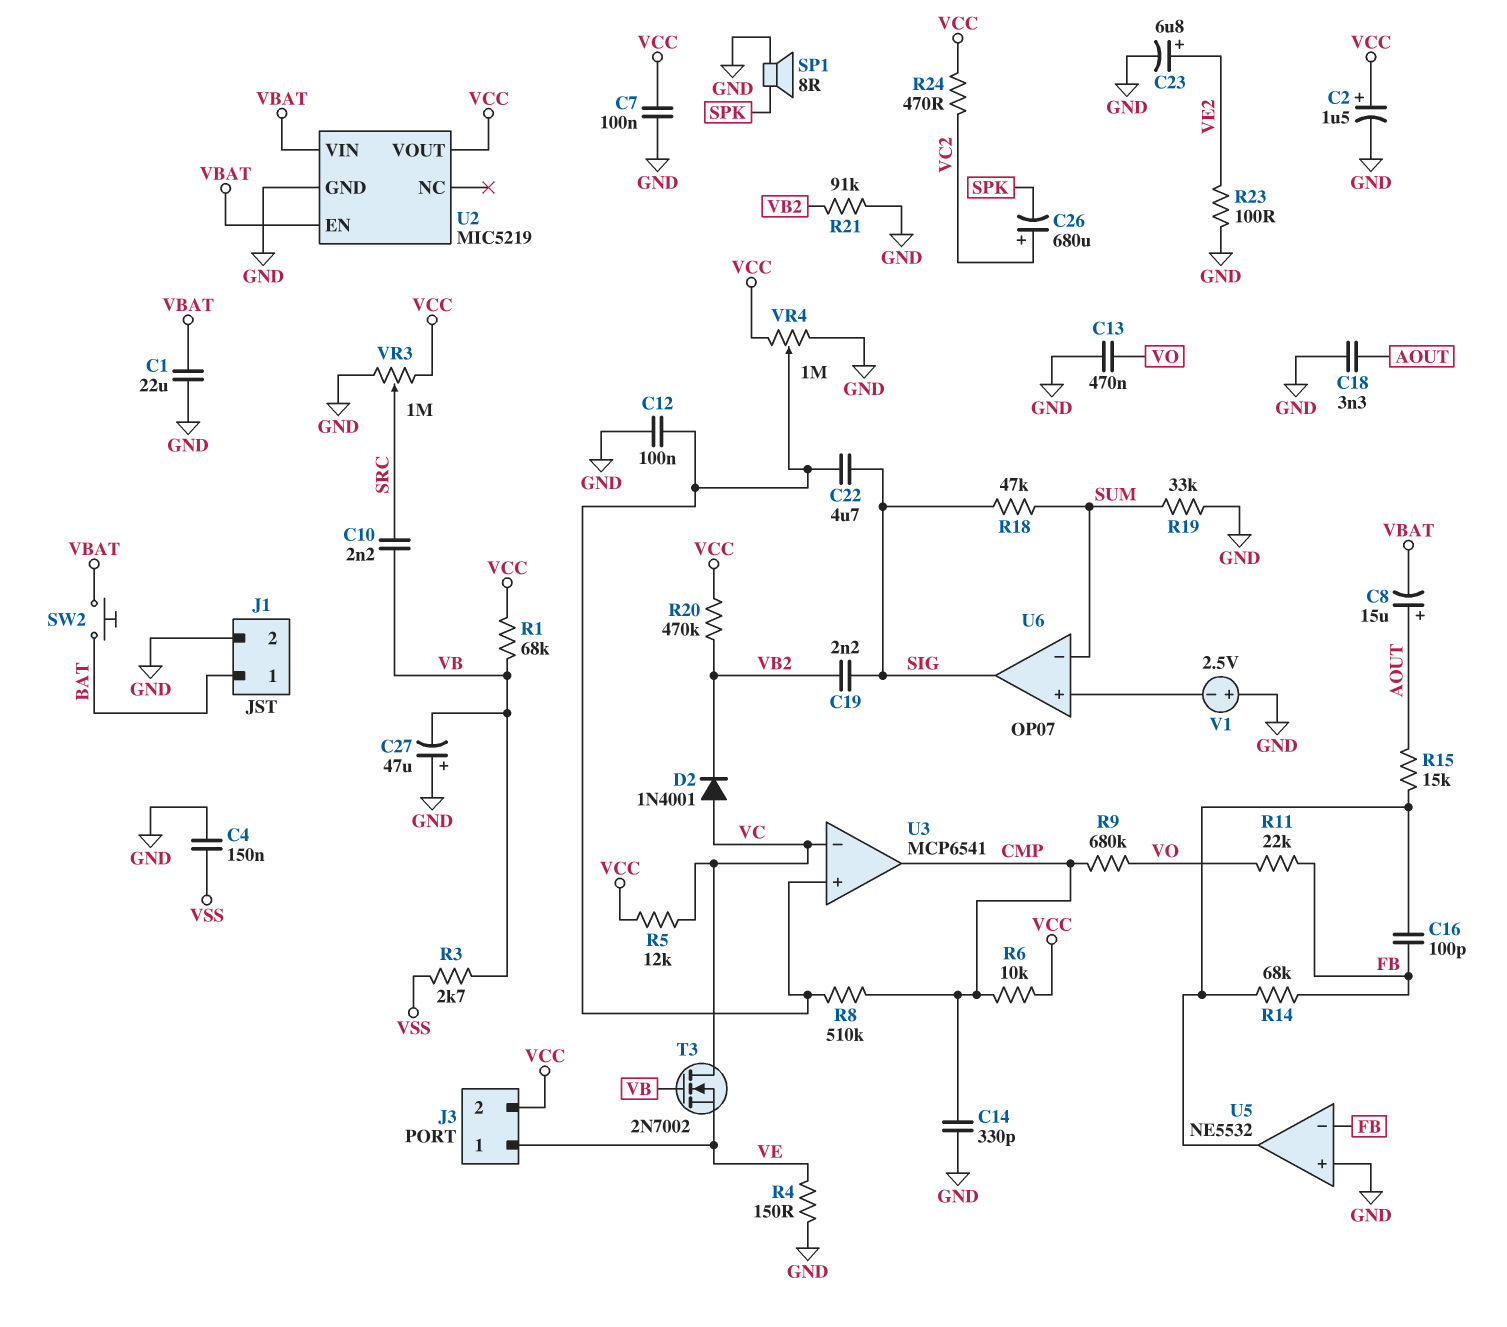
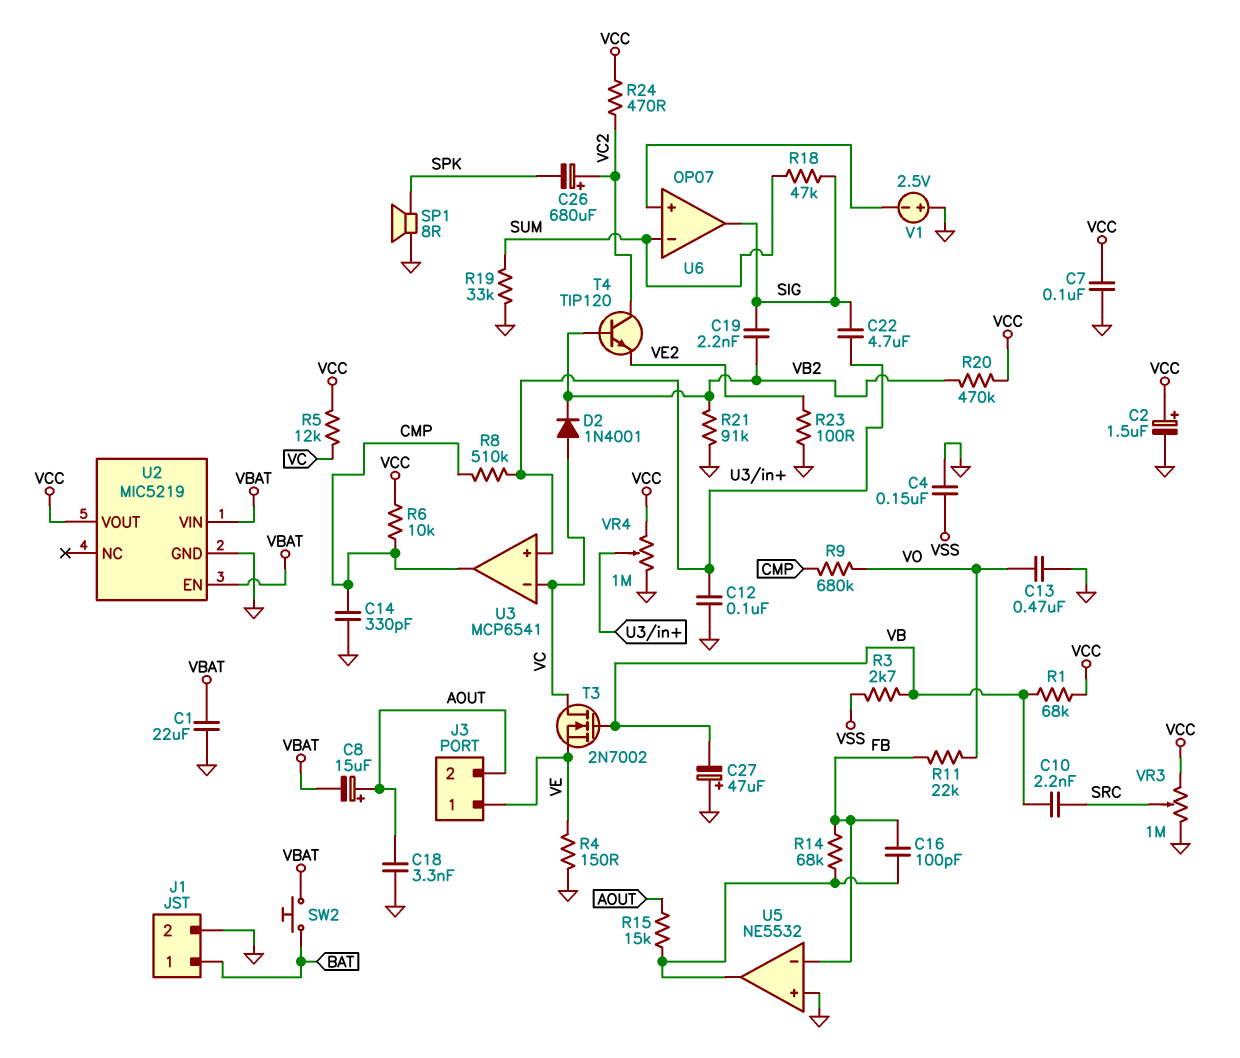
C23: 6.8uF (plus VE2, minus GND) -> none
J3 pin 2: VCC -> AOUT
T4: none -> NPN TIP120 (B VB2, C VC2, E VE2)

